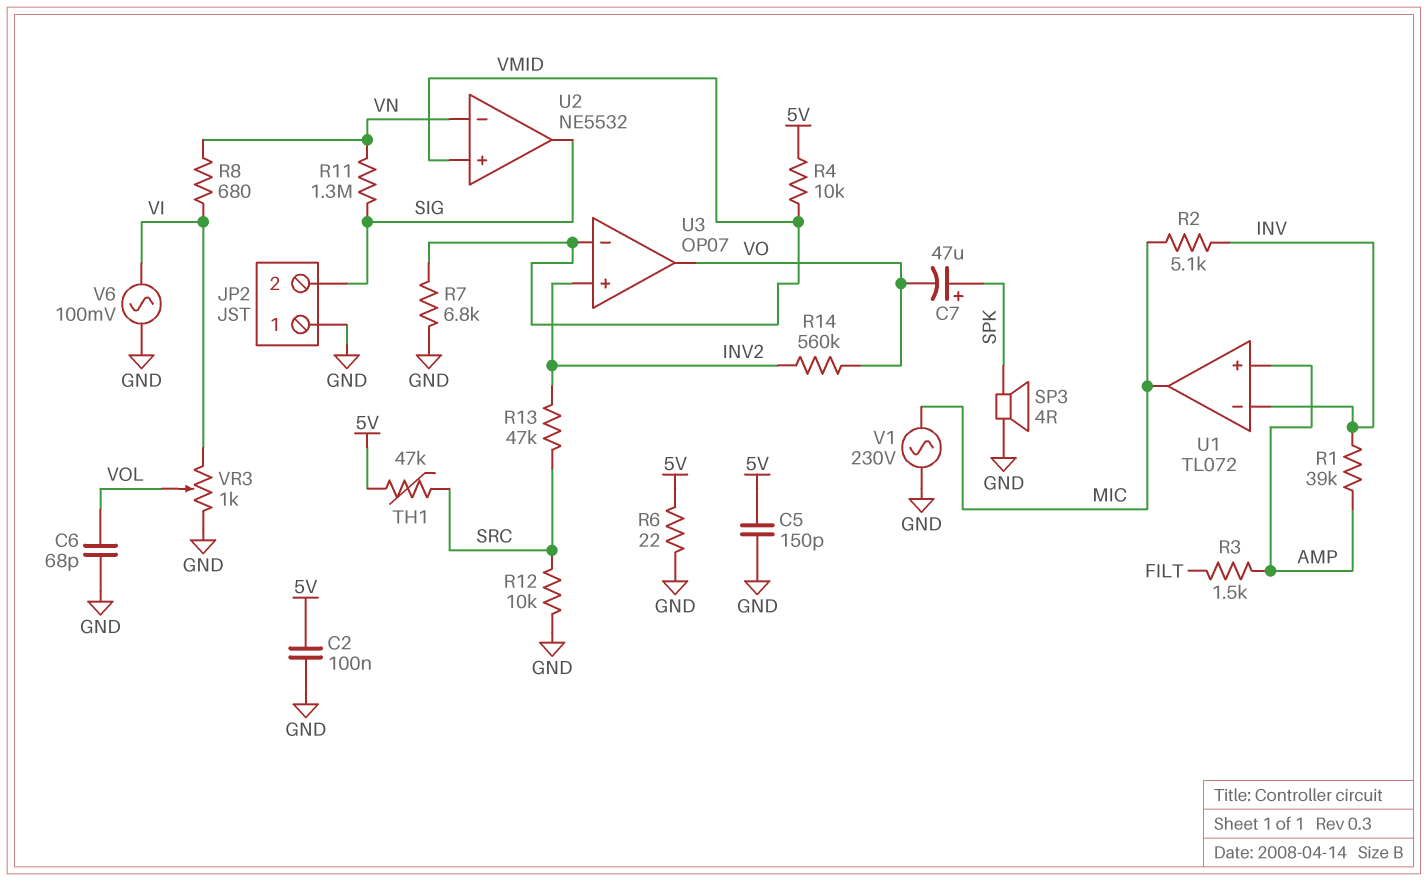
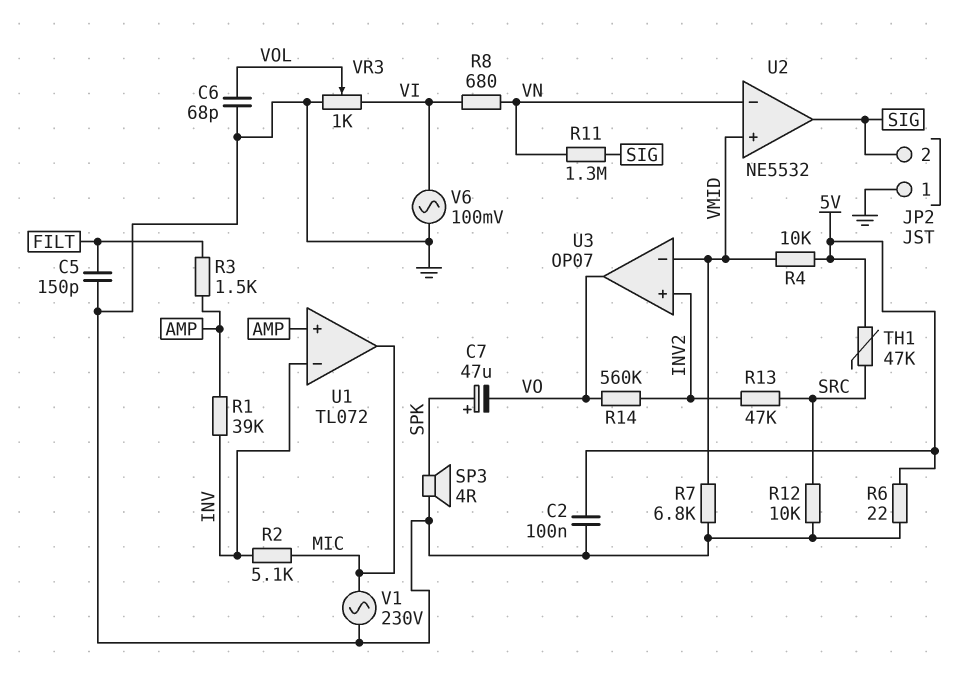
C5: 150pF (5V, GND) -> 150pF (FILT, GND)

